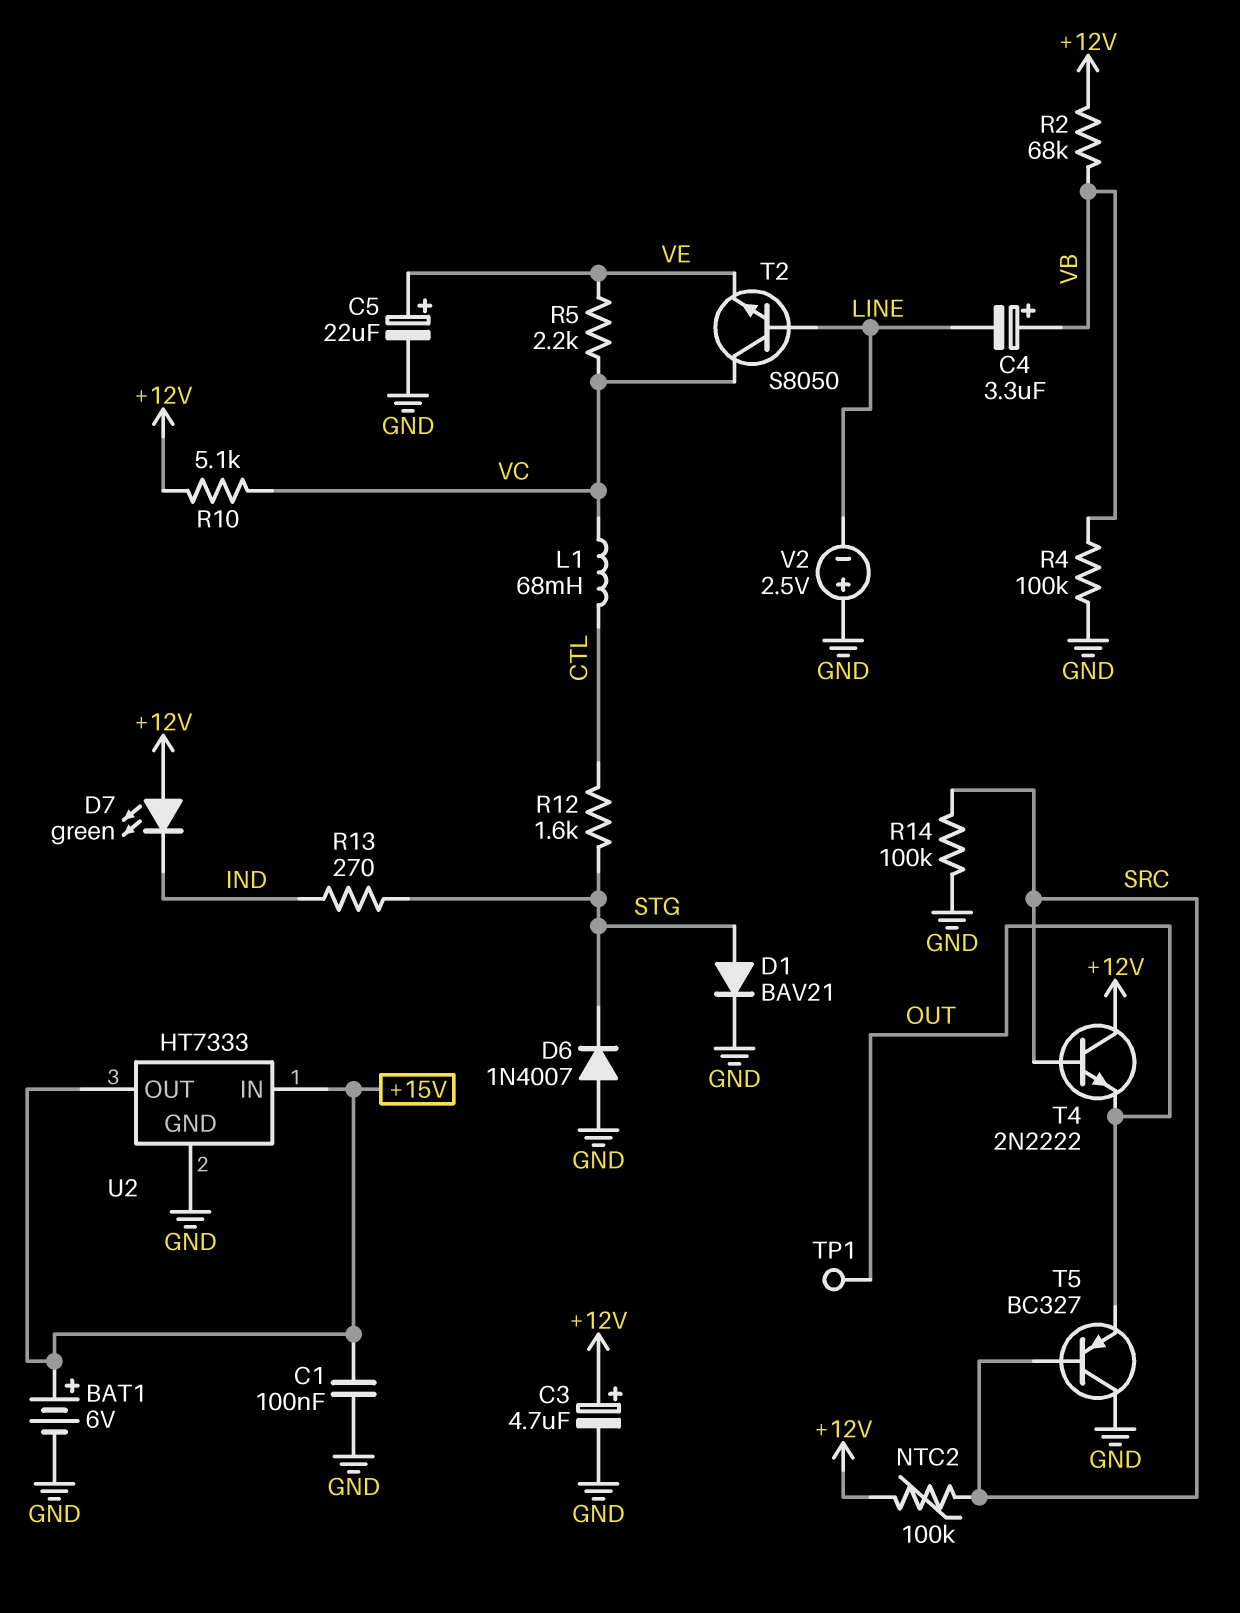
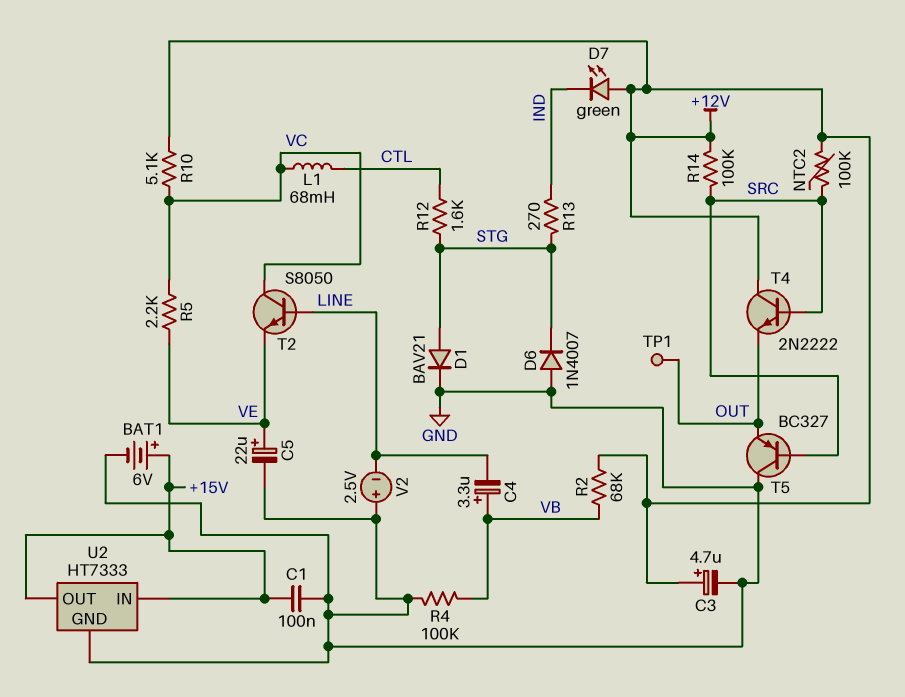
R14: 100k (GND, SRC) -> 100k (+12V, SRC)

